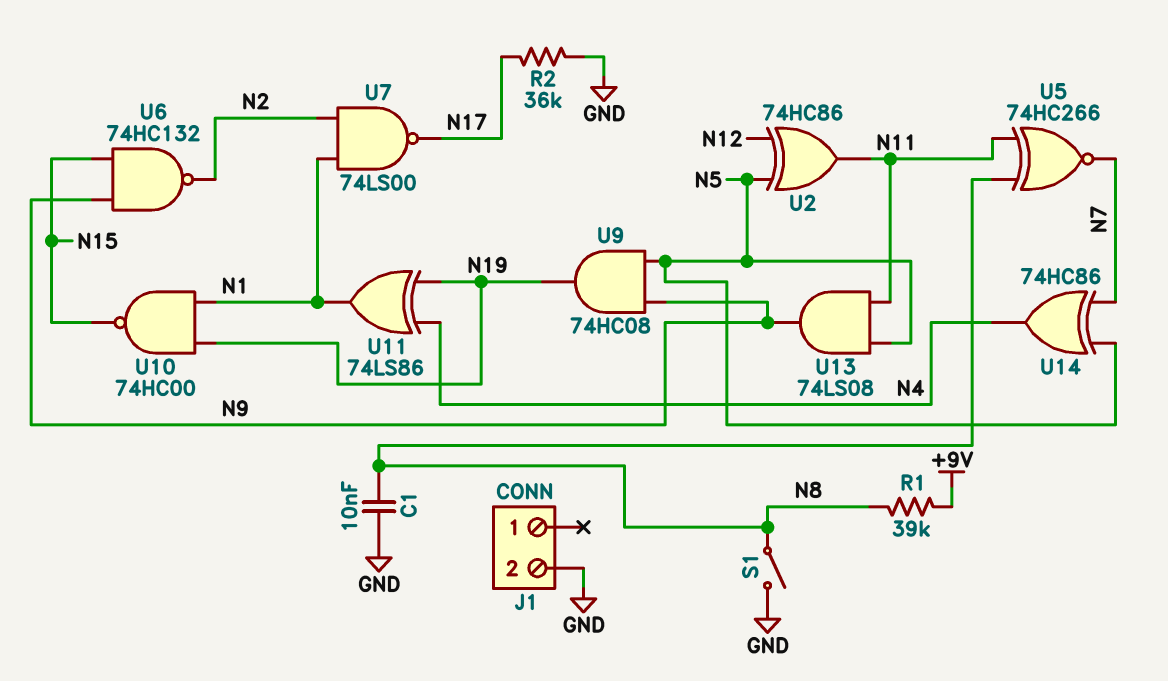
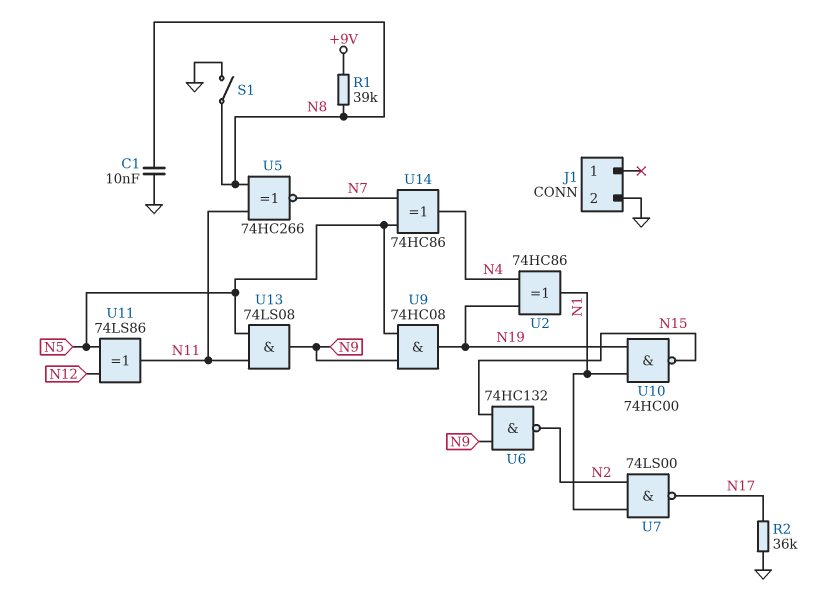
U2: XOR 74HC86 (in N5, in N12, out N11) -> XOR 74HC86 (in N4, in N19, out N1)
U11: XOR 74LS86 (in N4, in N19, out N1) -> XOR 74LS86 (in N5, in N12, out N11)

